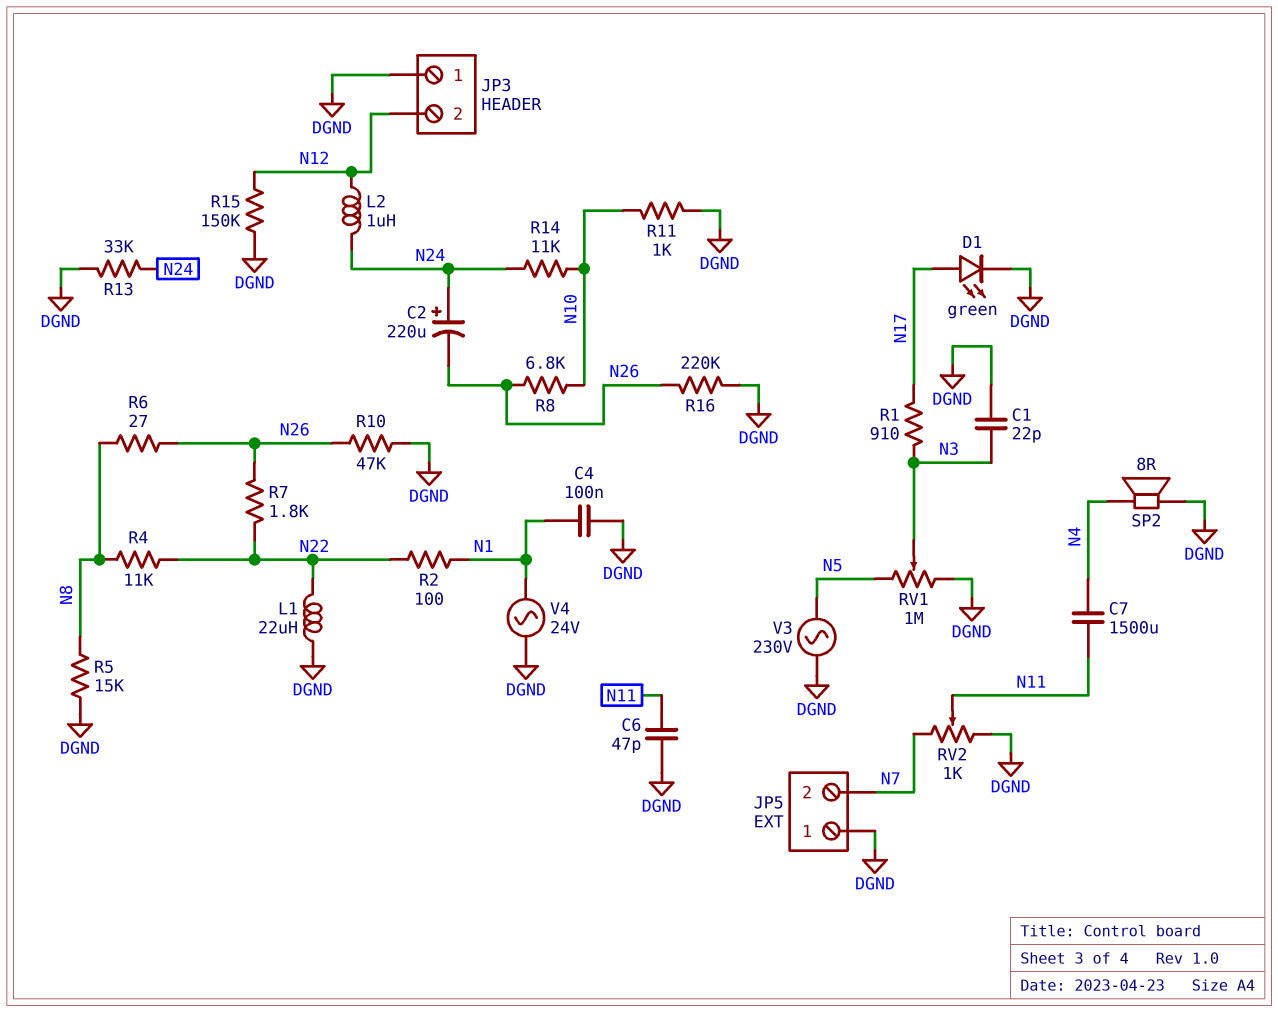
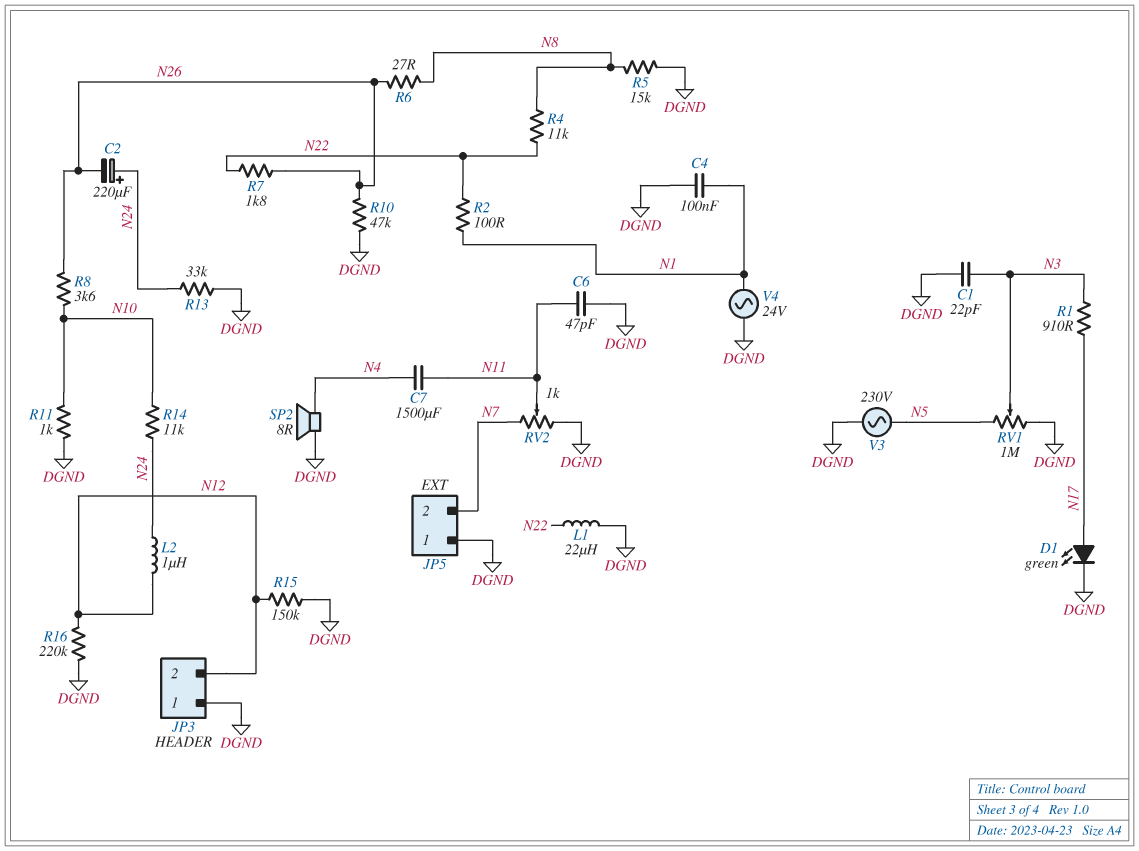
R8: 6.8k (N10, N26) -> 3.6k (N10, N26)
R16: 220k (DGND, N26) -> 220k (DGND, N12)

